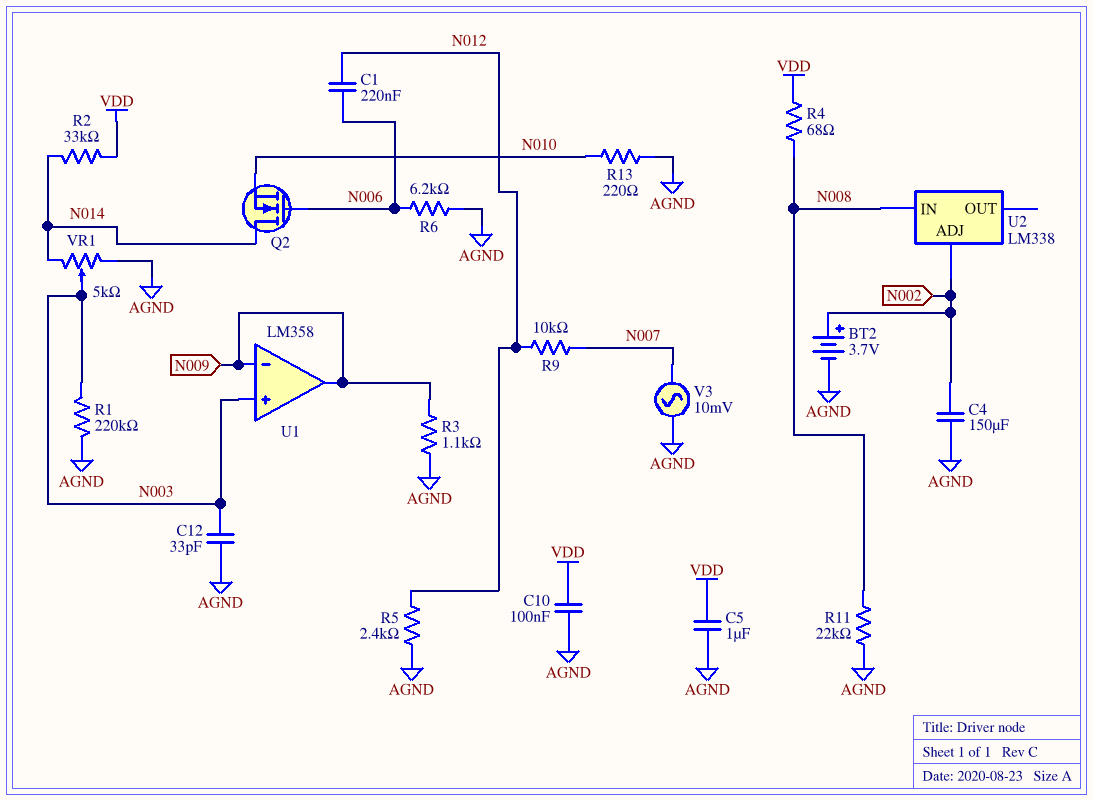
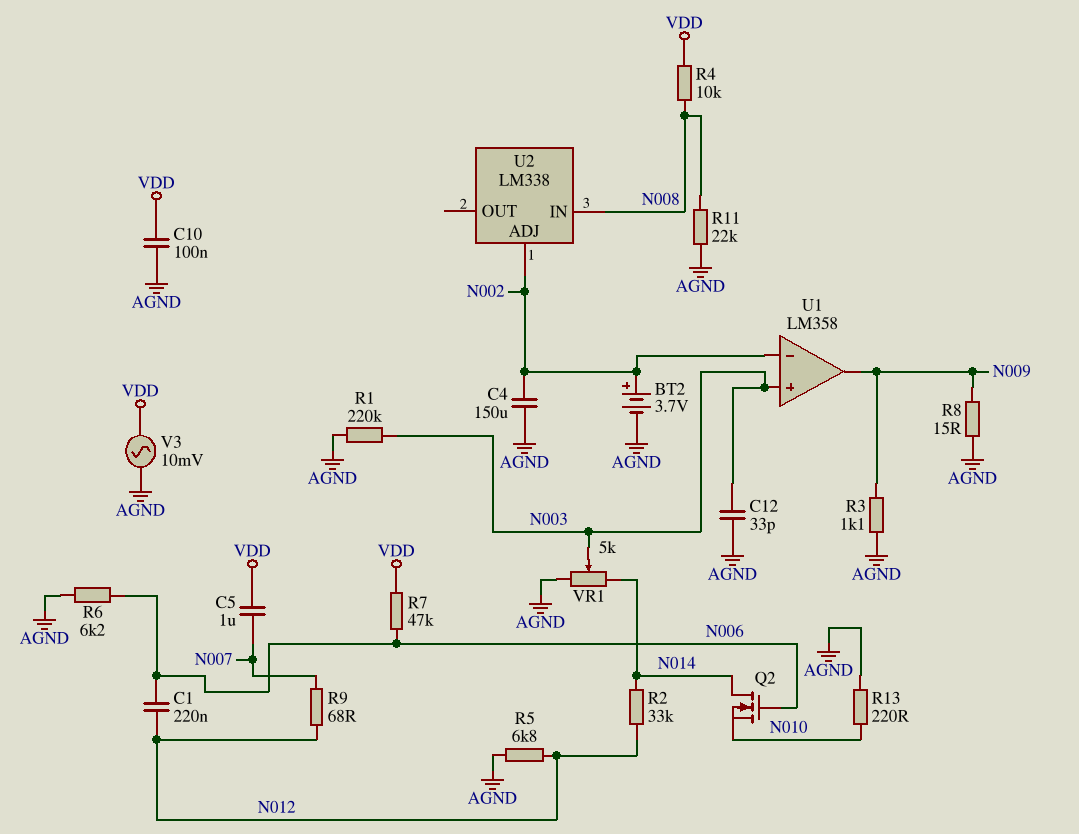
C5: 1uF (AGND, VDD) -> 1uF (N007, VDD)
R2: 33k (N014, VDD) -> 33k (N012, N014)
R4: 68 (N008, VDD) -> 10k (N008, VDD)
R5: 2.4k (AGND, N012) -> 6.8k (AGND, N012)
R7: none -> 47k (N006, VDD)
R8: none -> 15 (AGND, N009)
R9: 10k (N007, N012) -> 68 (N007, N012)
U1 pin in-: N009 -> N002
V3: AC 10mV (AGND, N007) -> AC 10mV (AGND, VDD)

